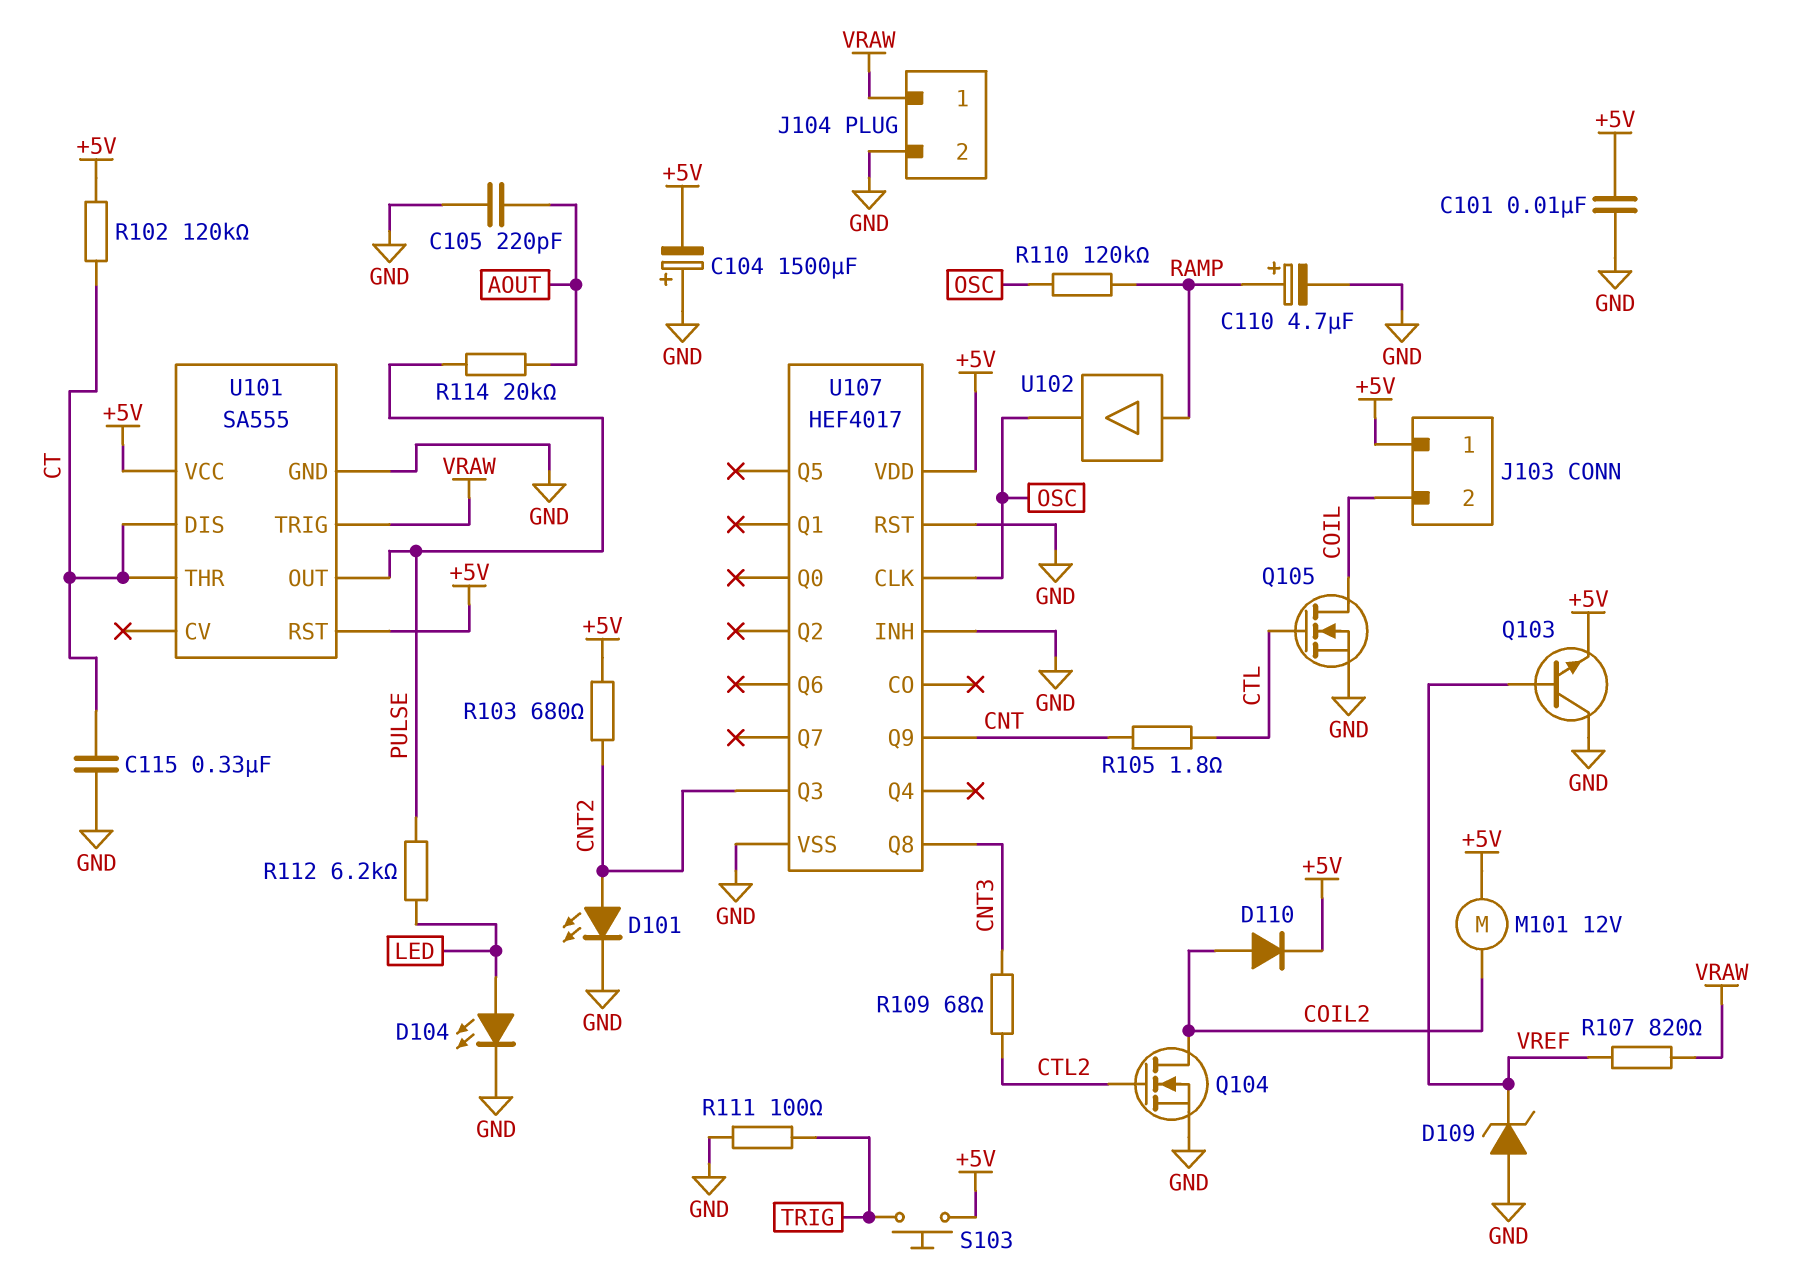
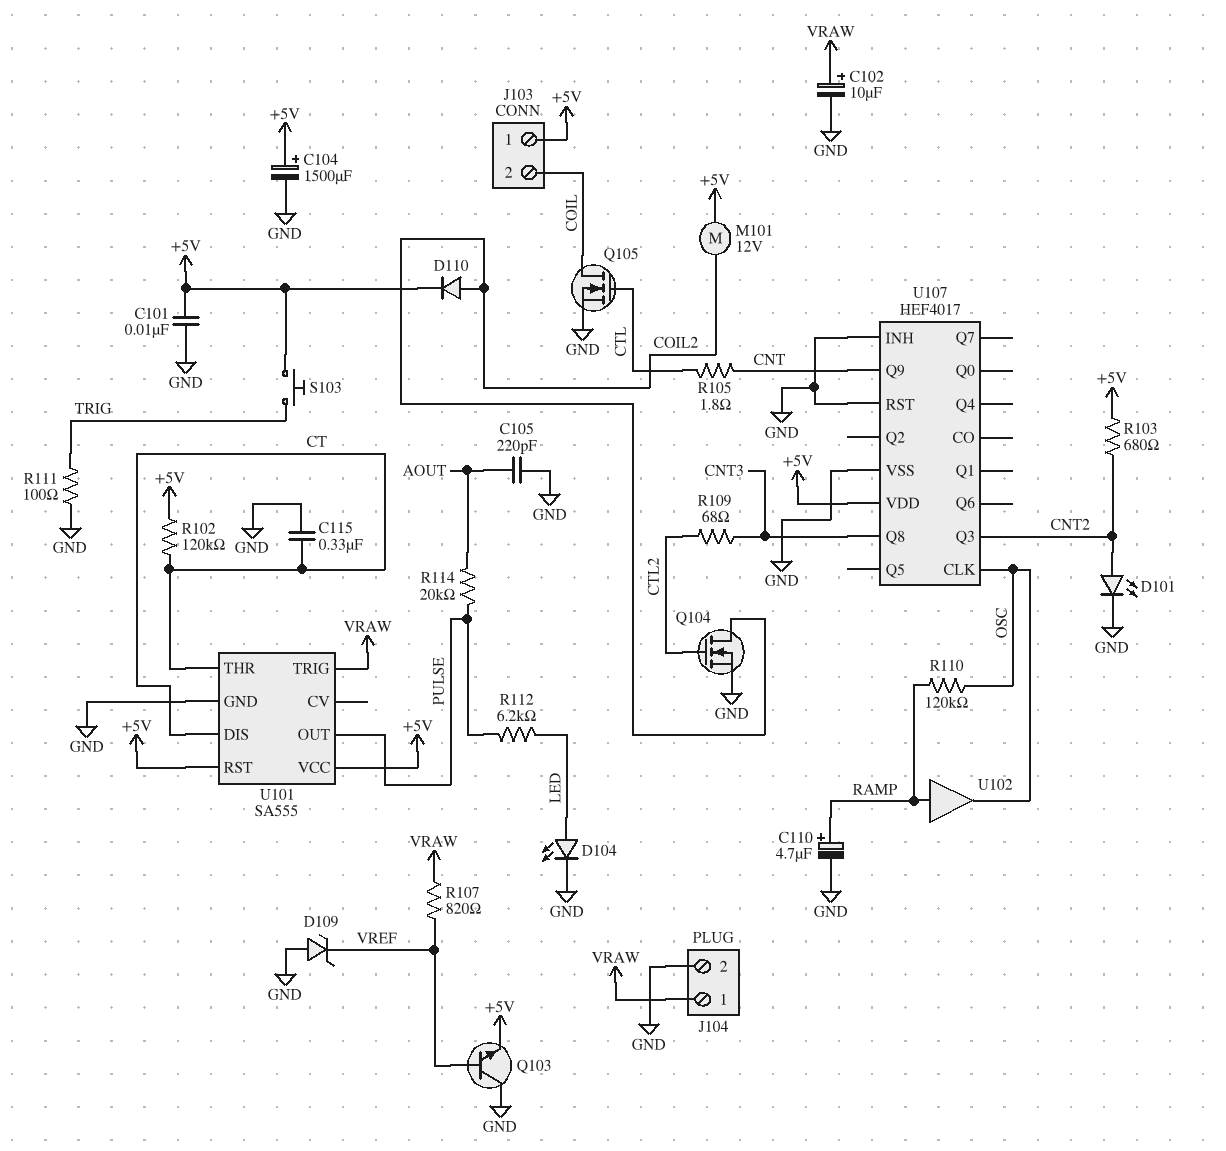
C102: none -> 10uF (plus VRAW, minus GND)
C104: 1500uF (plus GND, minus +5V) -> 1500uF (plus +5V, minus GND)

